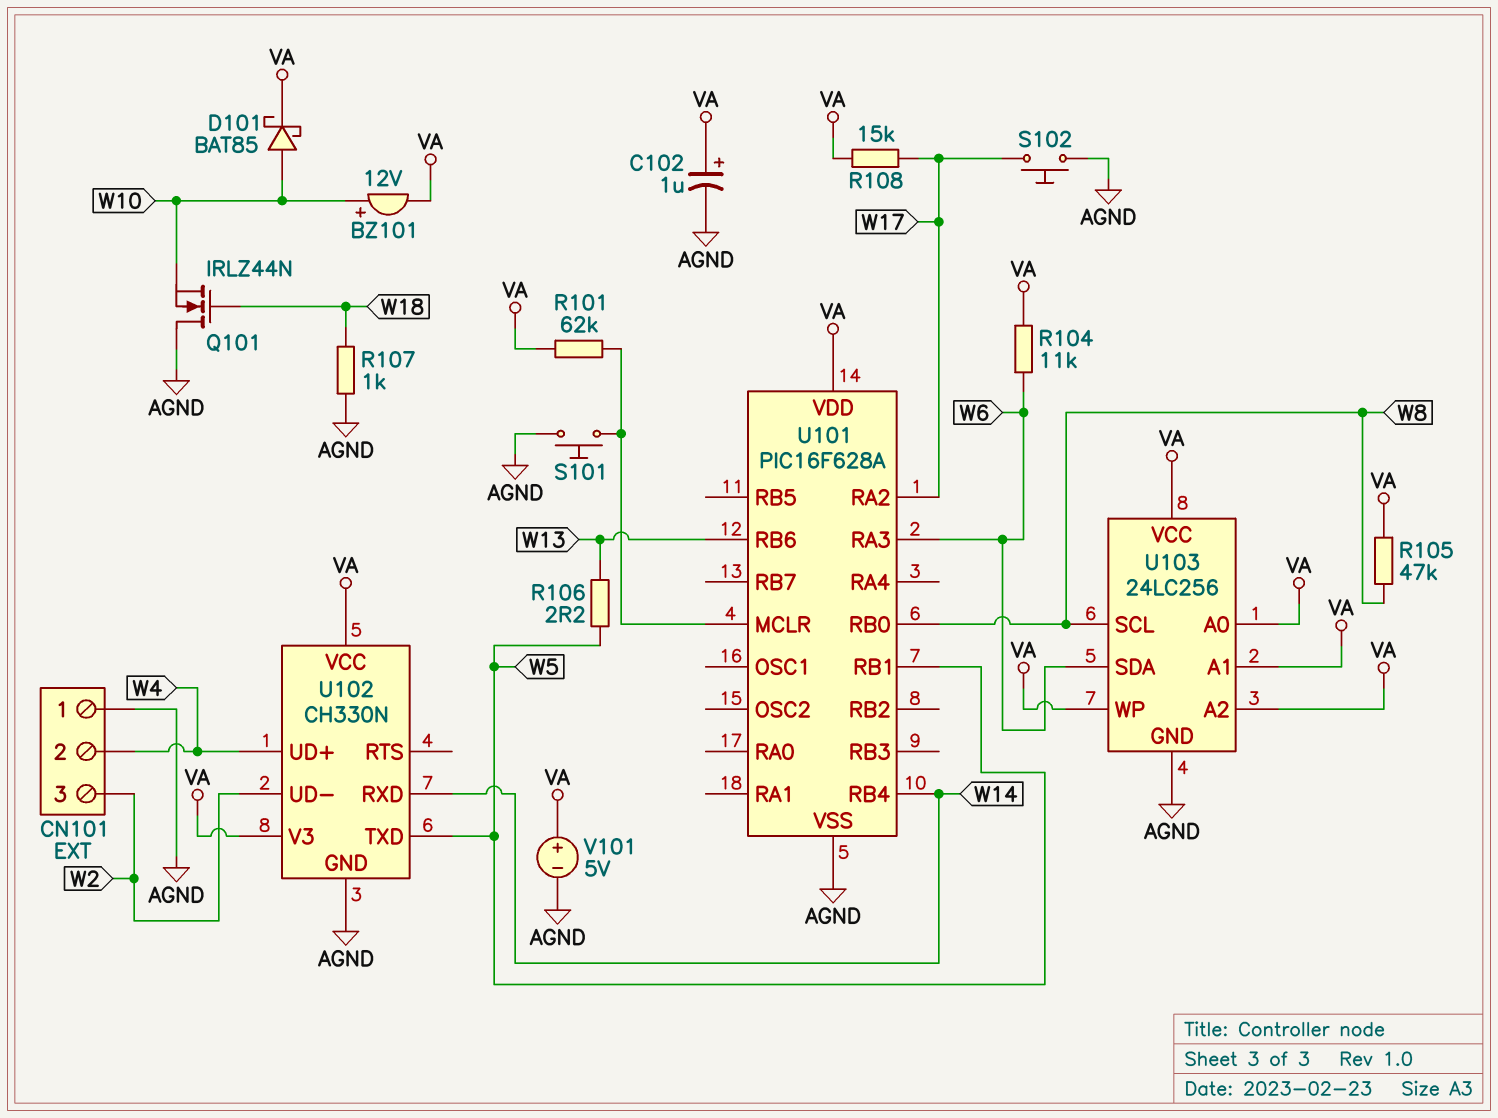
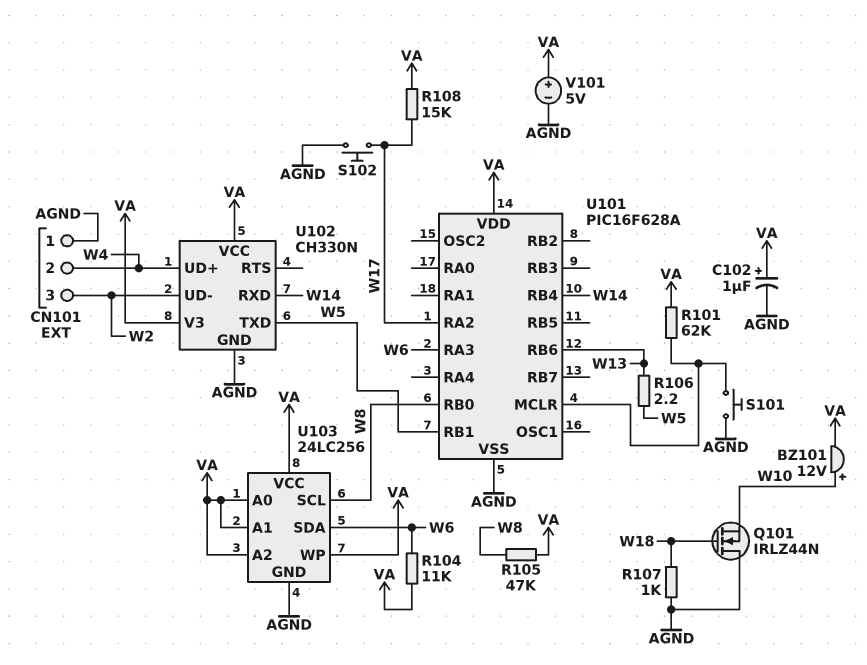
D101: schottky BAT85 (A W10, K VA) -> none

